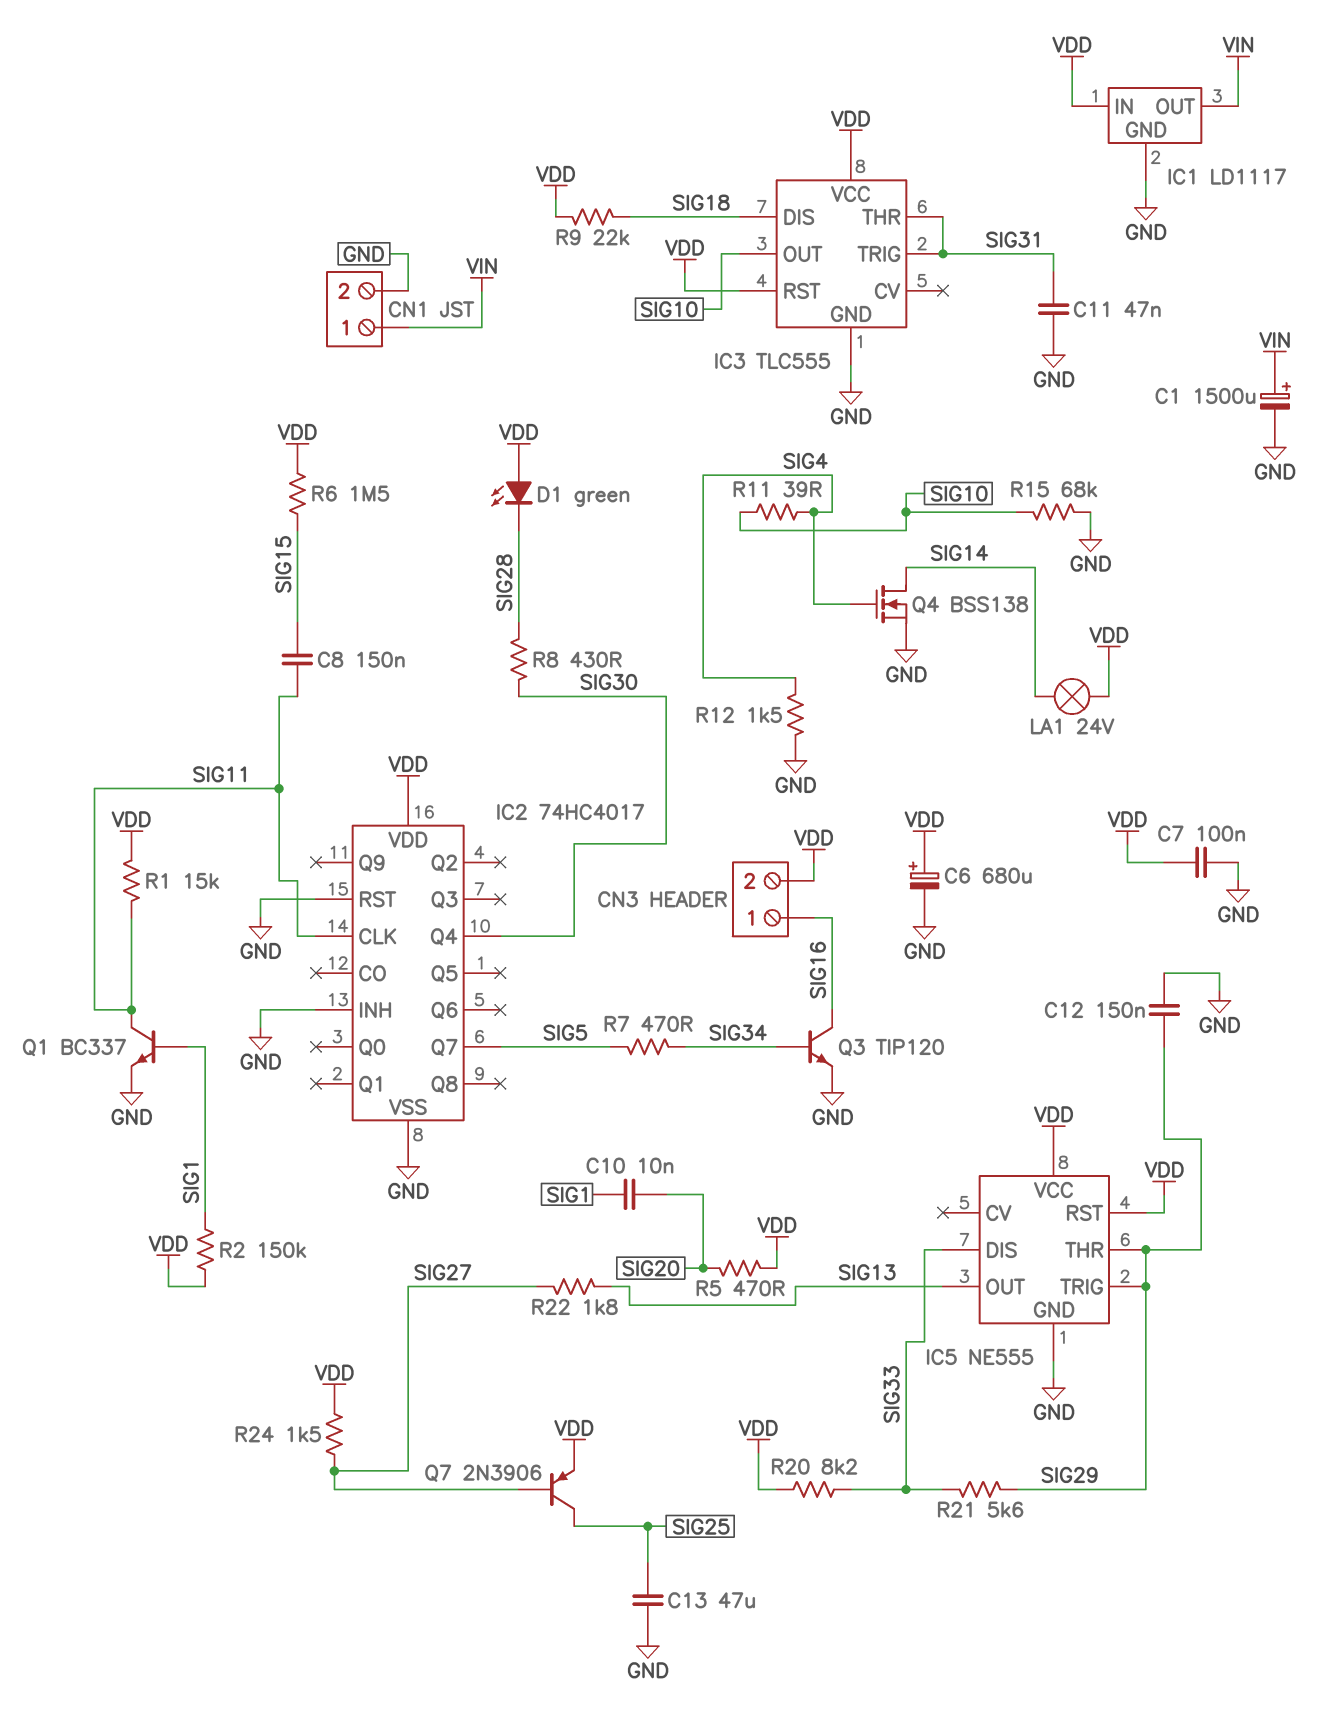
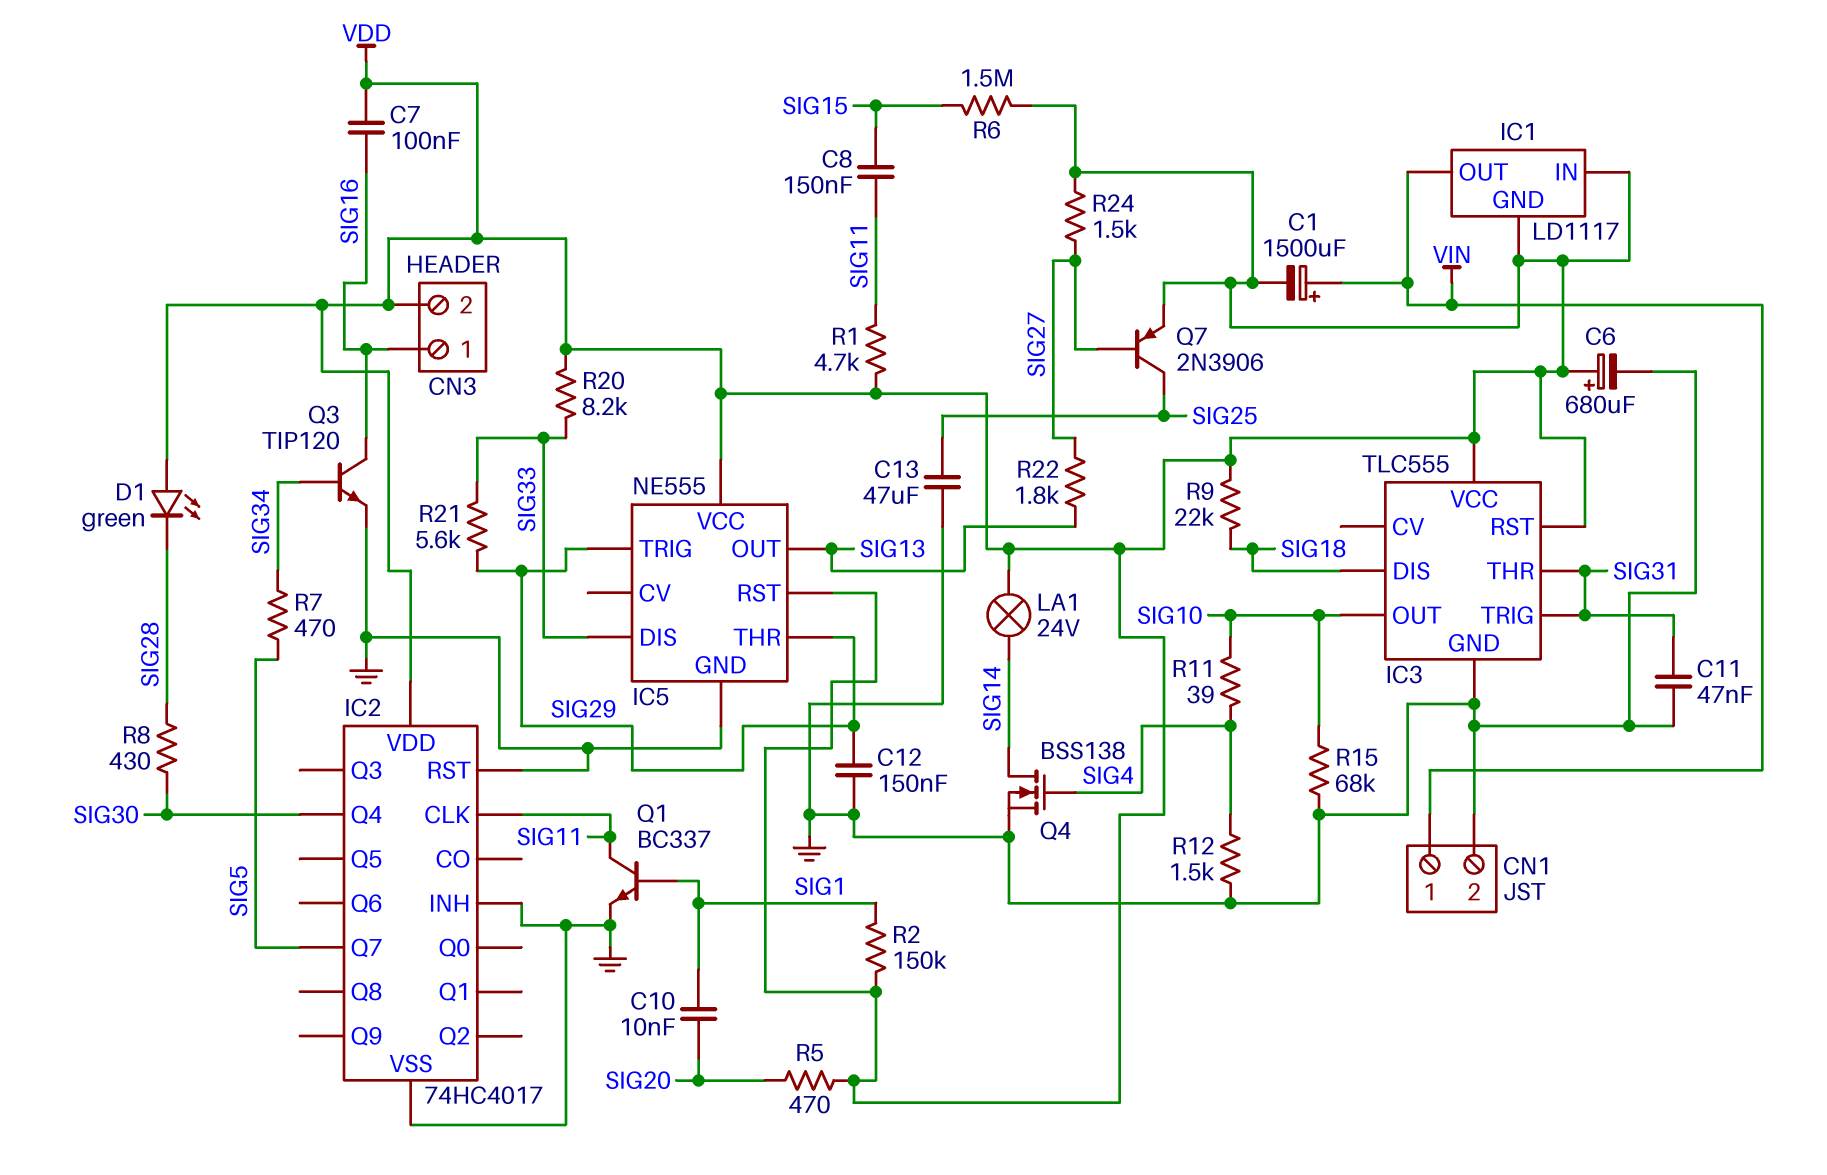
C1: 1500uF (plus VIN, minus GND) -> 1500uF (plus VIN, minus VDD)
C7: 100nF (GND, VDD) -> 100nF (SIG16, VDD)
IC1 pin GND: GND -> VDD
R1: 15k (SIG11, VDD) -> 4.7k (SIG11, VDD)

